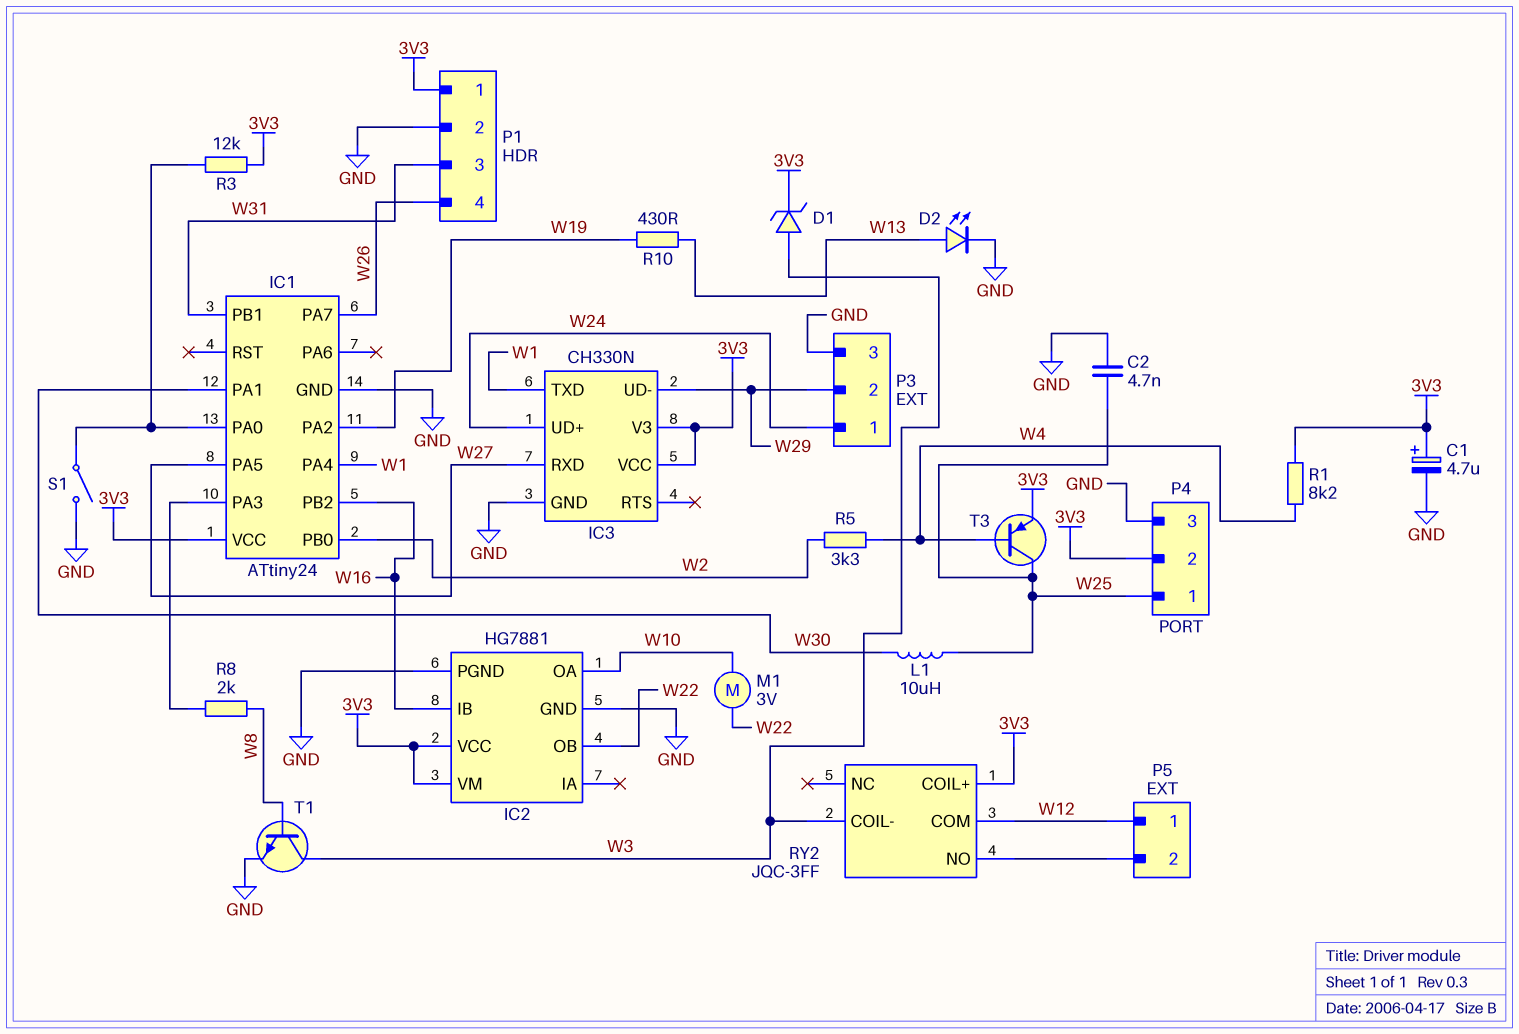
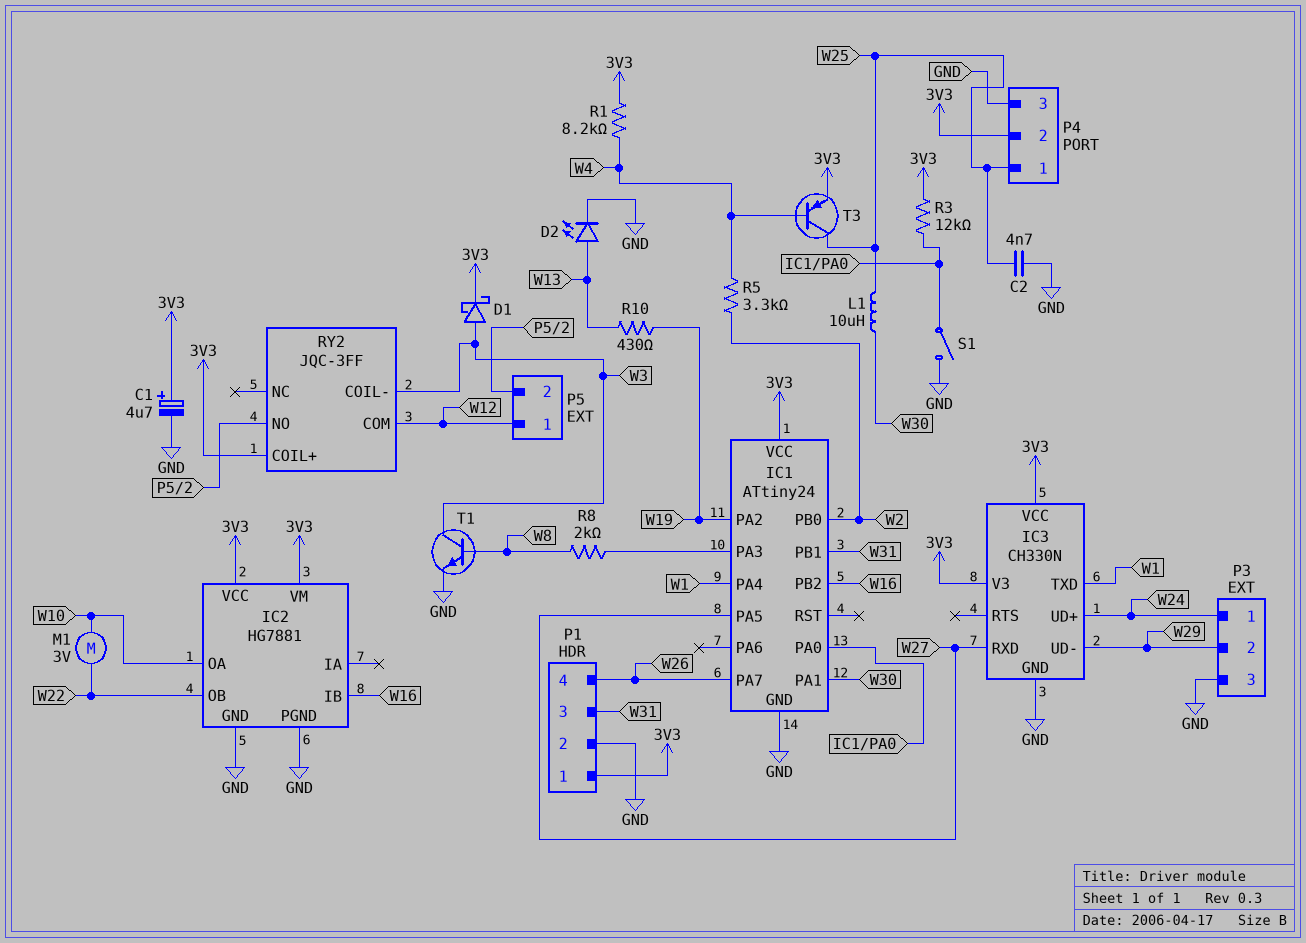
D1: zener (A W3, K 3V3) -> schottky (A W3, K 3V3)

